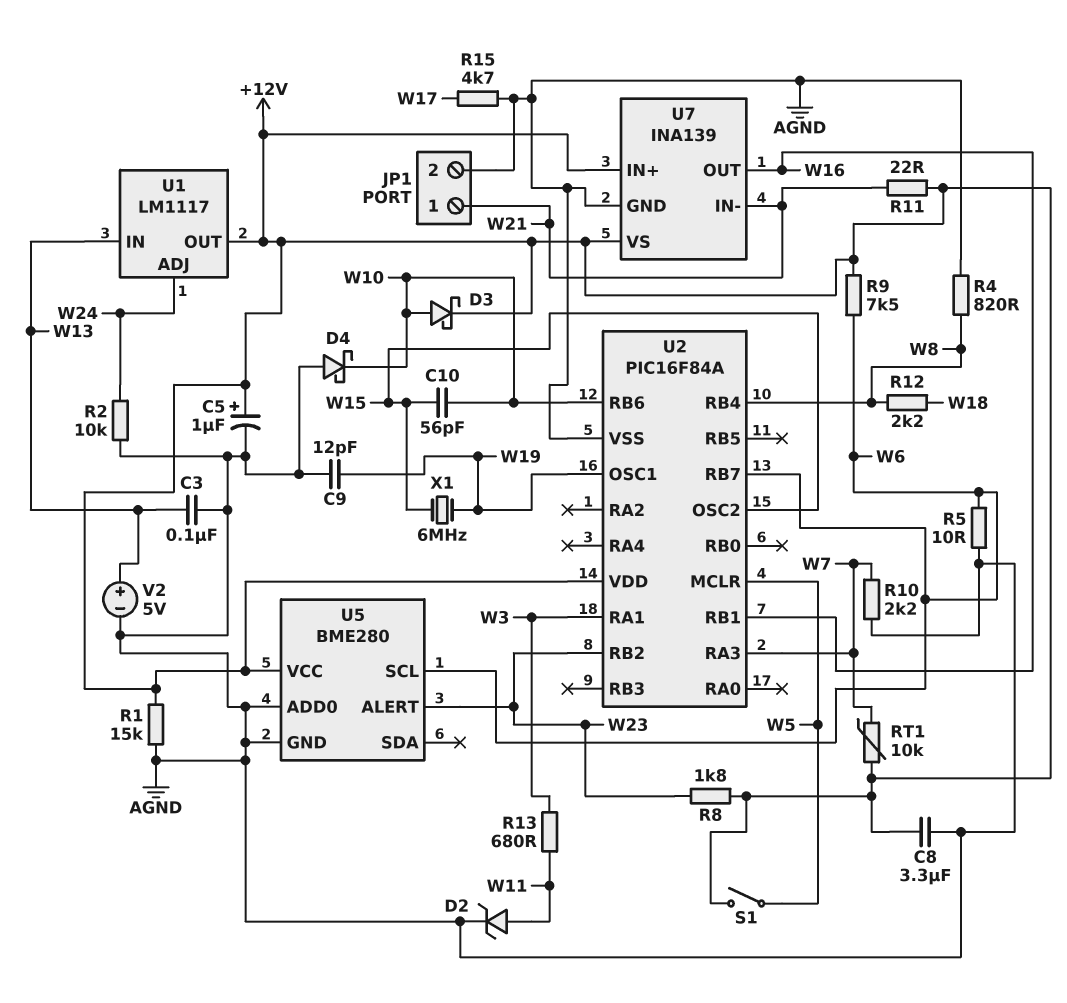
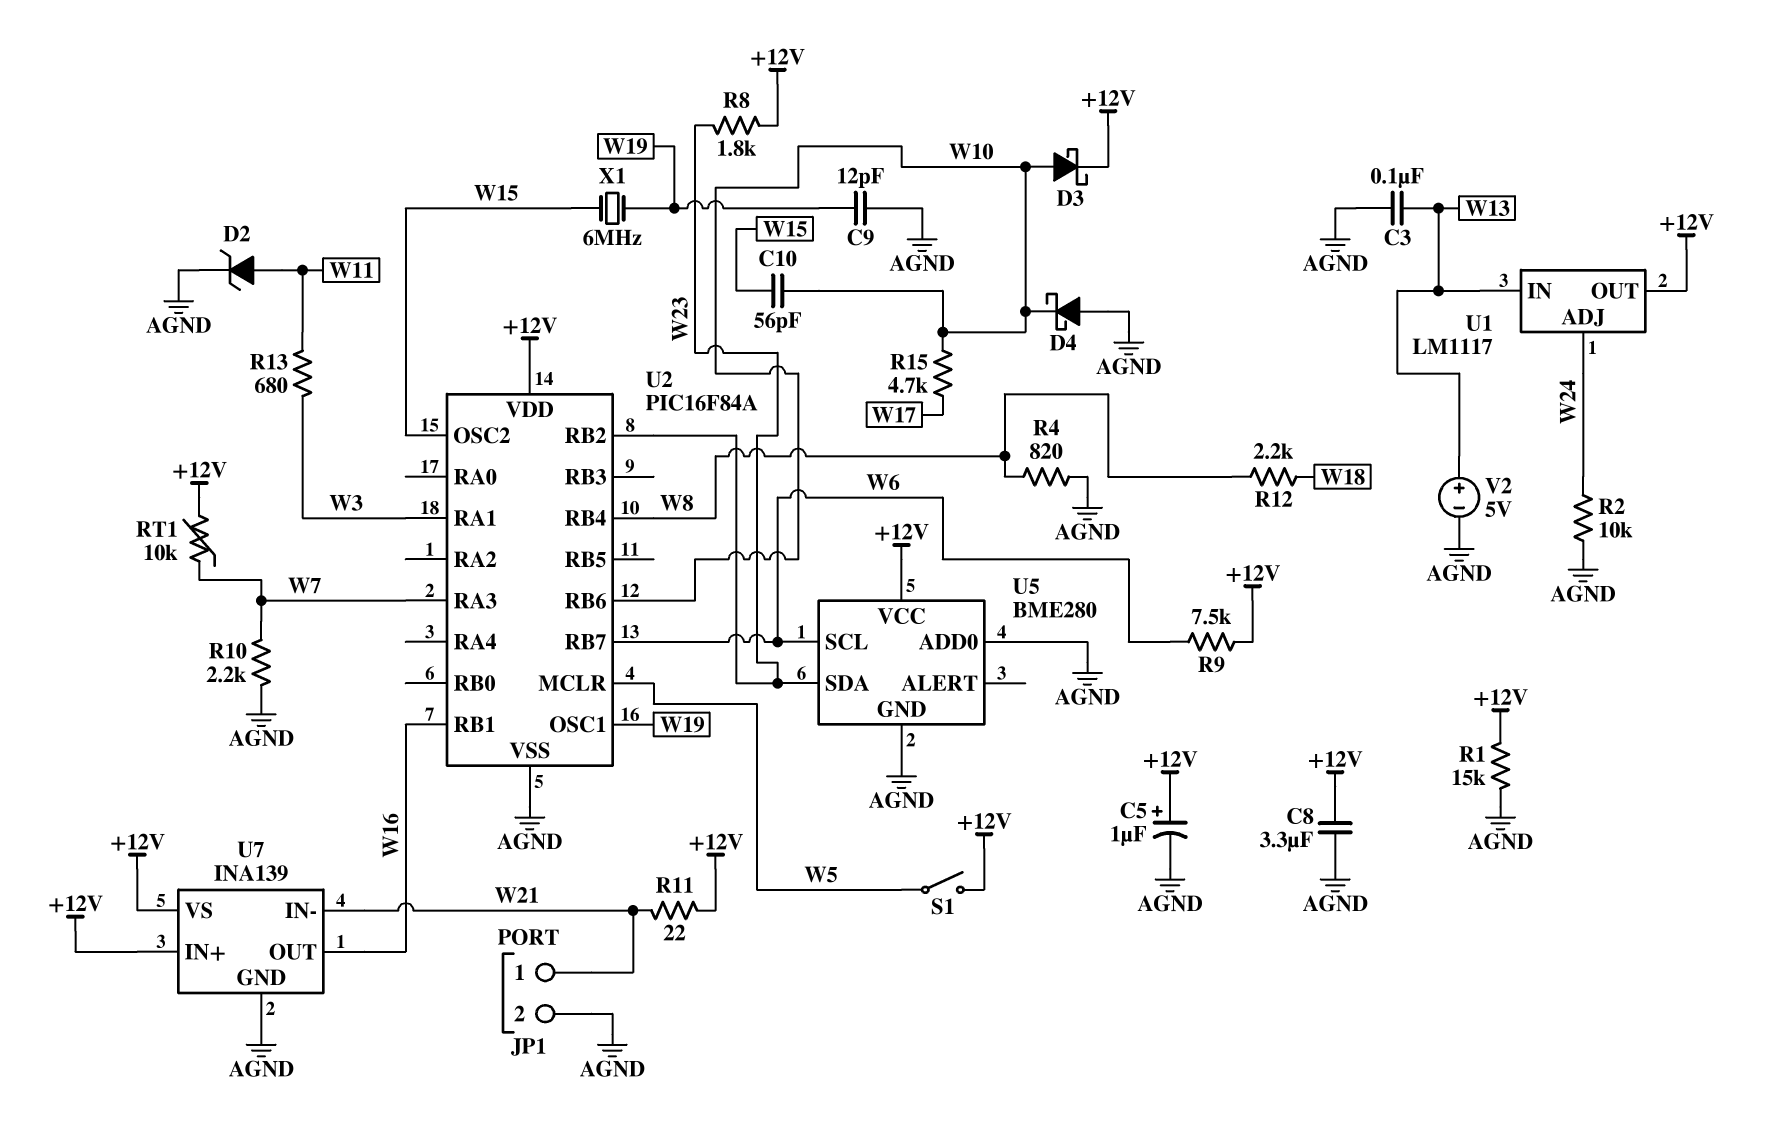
R5: 10 (AGND, W6) -> none
R15: 4.7k (AGND, W17) -> 4.7k (W10, W17)
U5 pin ALERT: W23 -> none
U5 pin SDA: none -> W23

